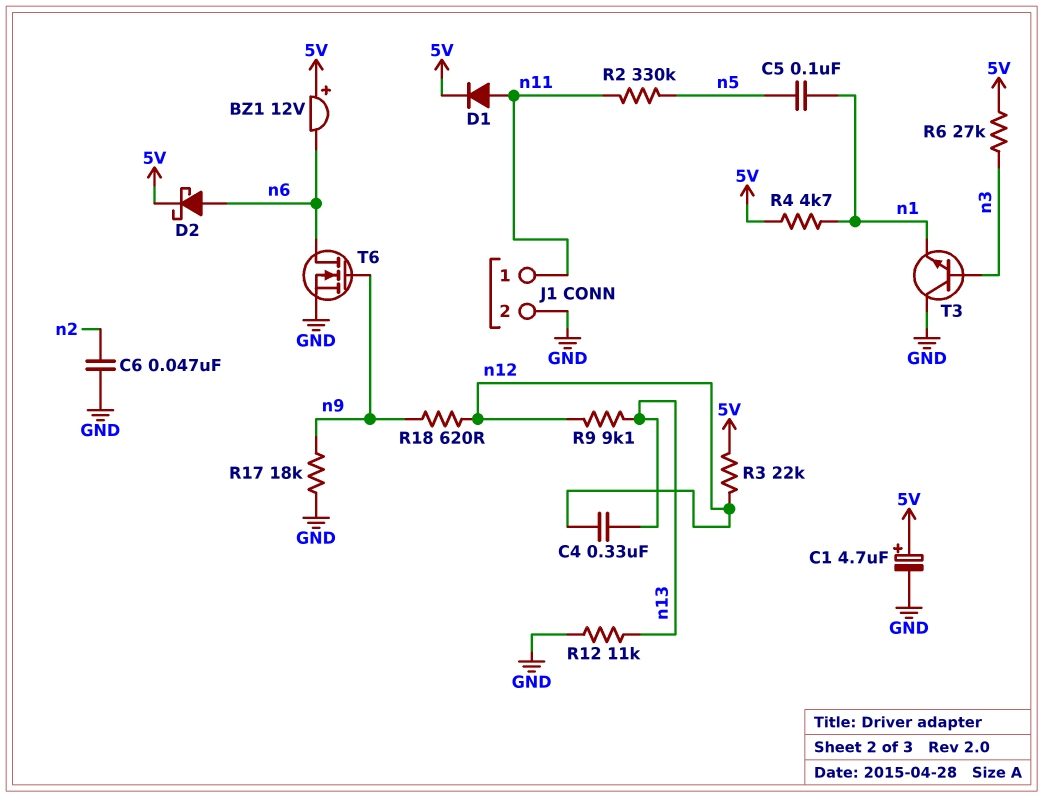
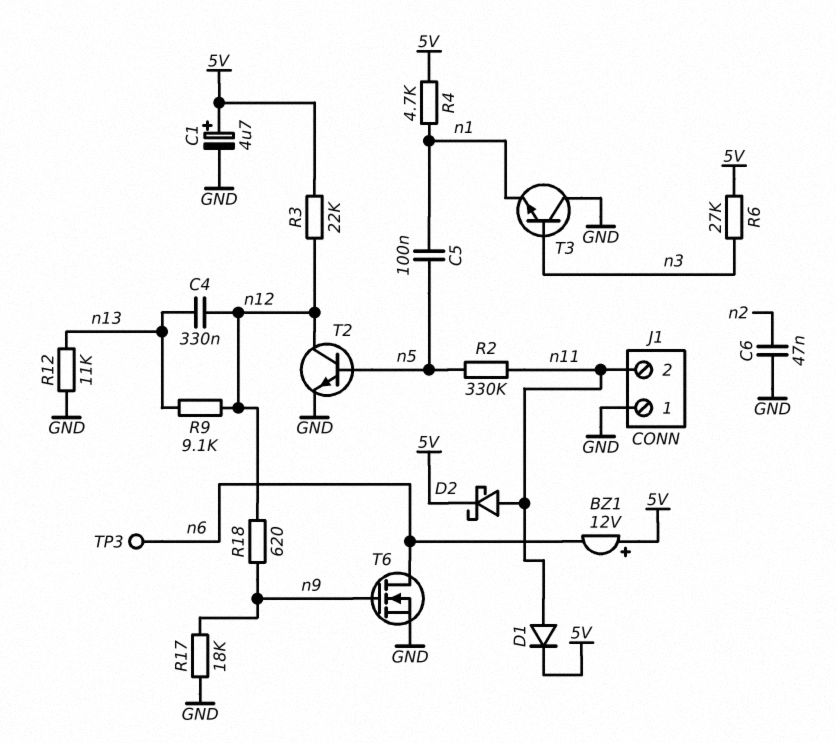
D2: schottky (A n6, K 5V) -> schottky (A n11, K 5V)
J1 pin 1: n11 -> GND
J1 pin 2: GND -> n11
T2: none -> NPN (B n5, C n12, E GND)
TP3: none -> test point (n6)

